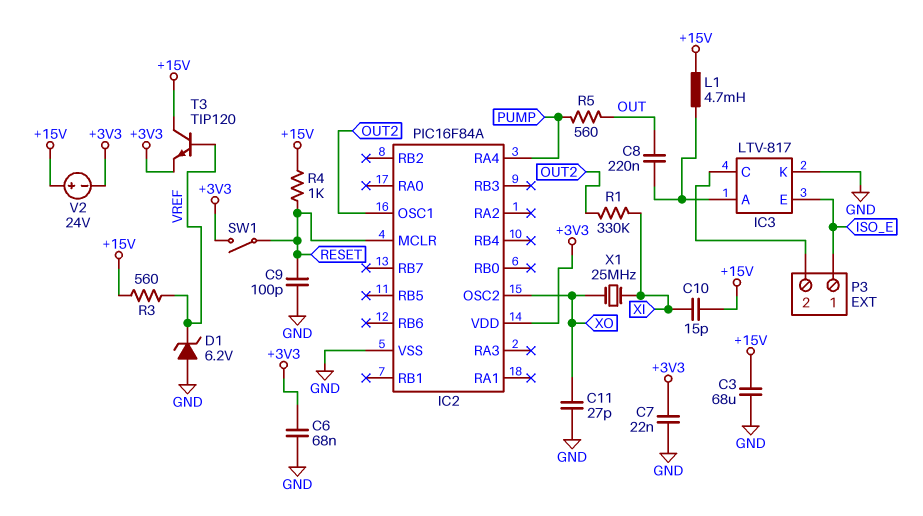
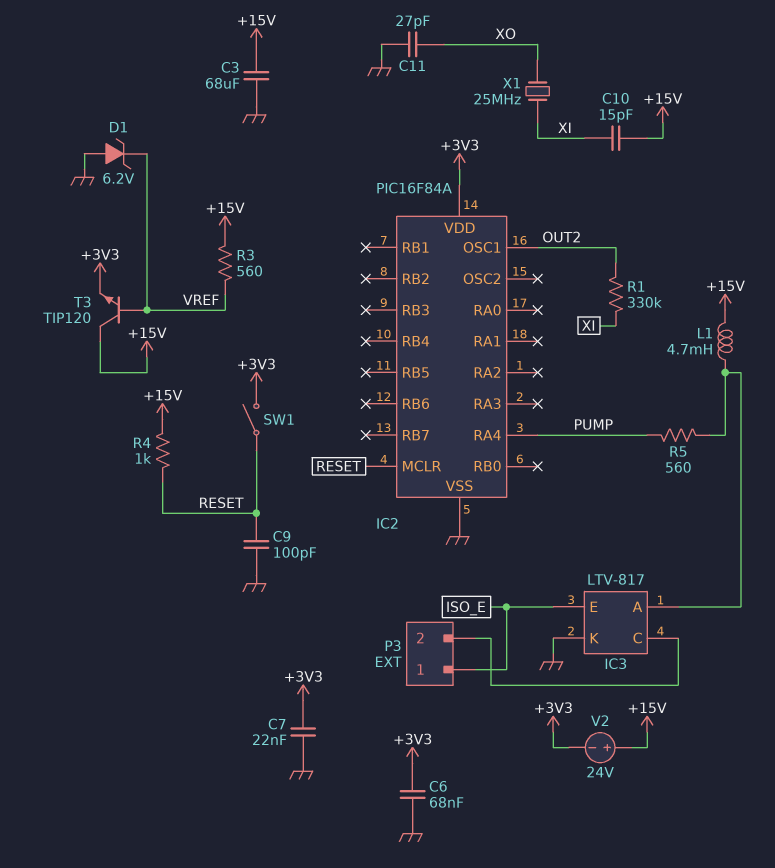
C8: 220nF (IC3/A, OUT) -> none
IC2 pin OSC2: XO -> none
R5: 560 (OUT, PUMP) -> 560 (IC3/A, PUMP)

